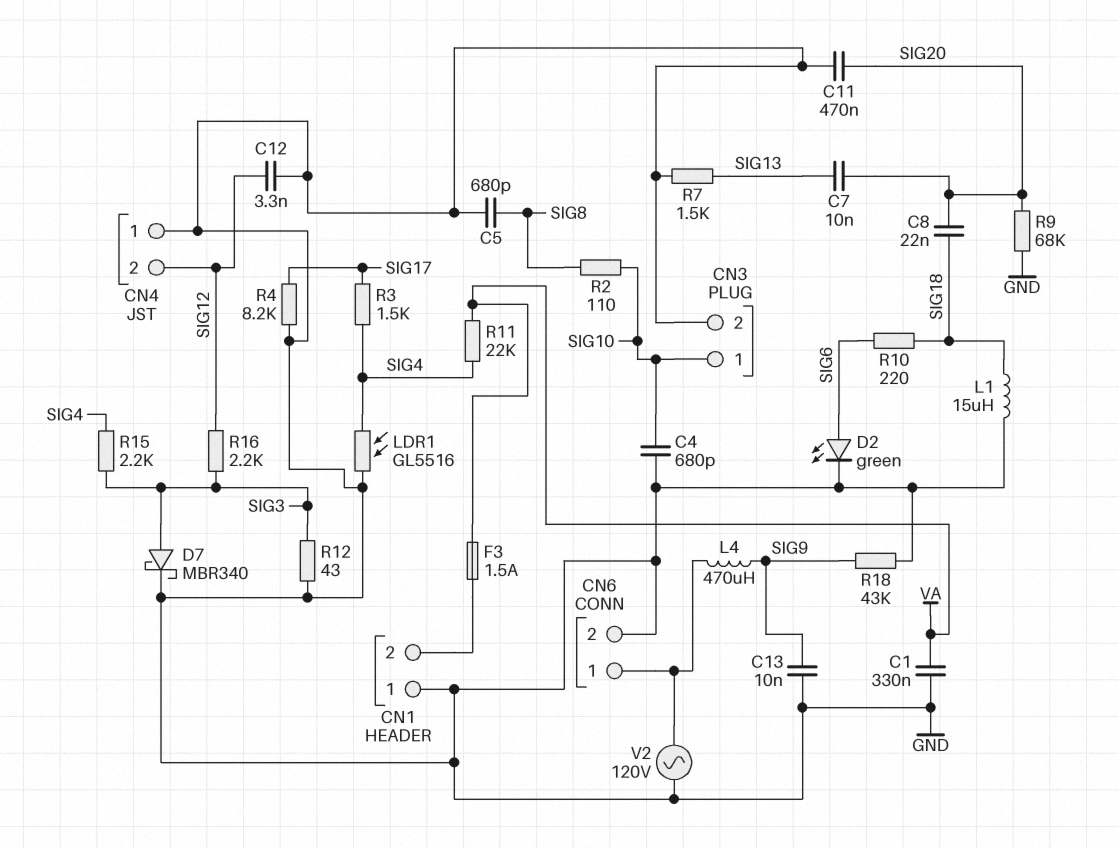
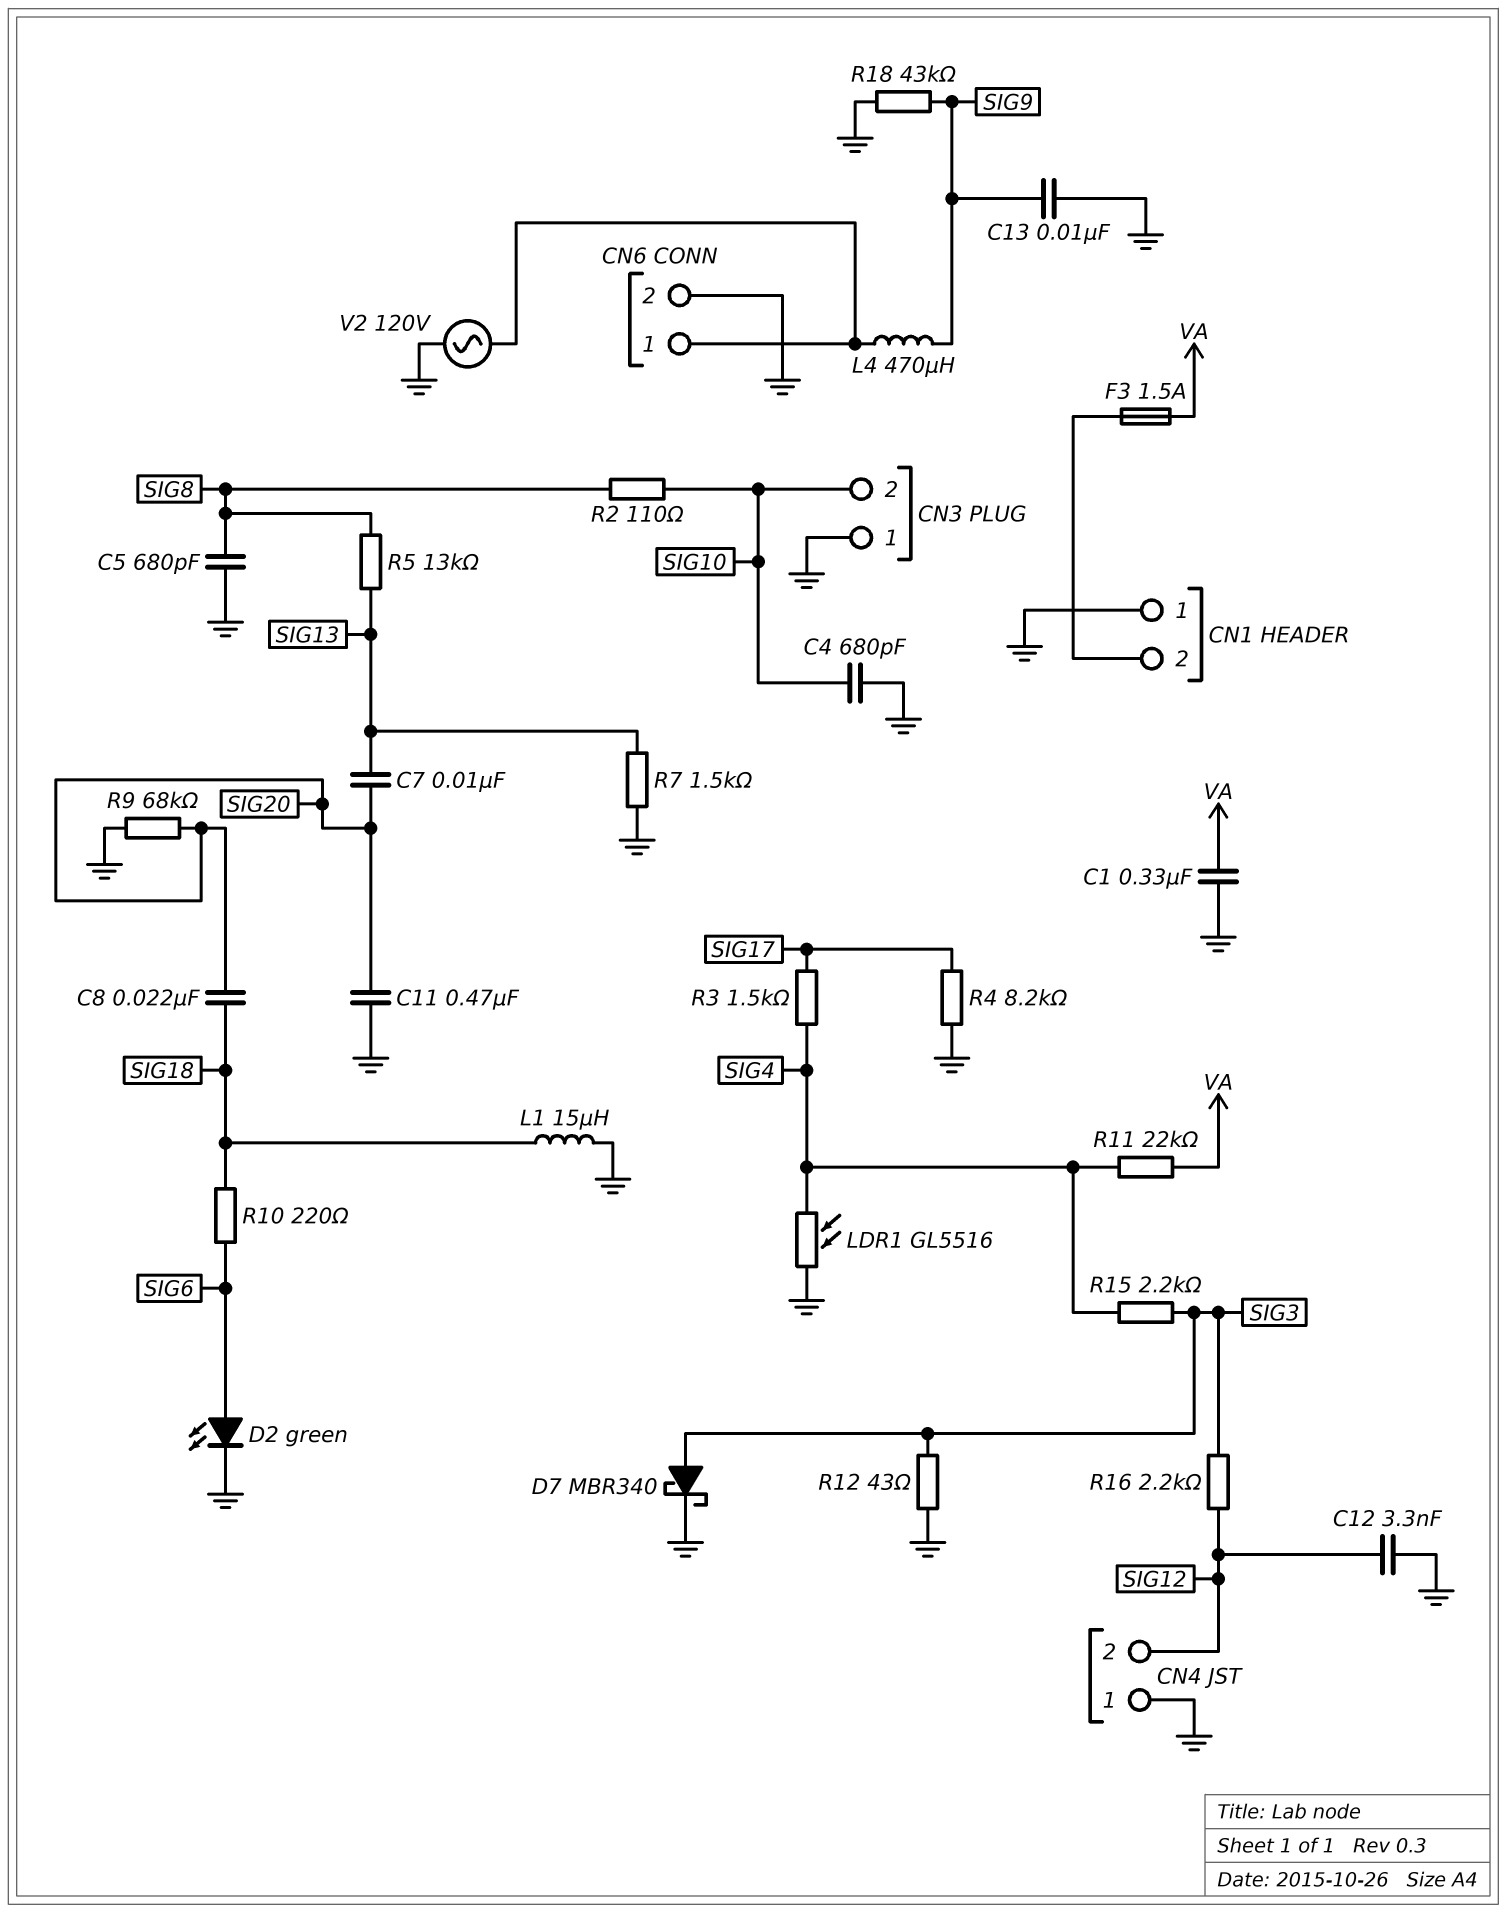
CN3 pin 1: SIG10 -> GND
CN3 pin 2: GND -> SIG10
R5: none -> 13k (SIG8, SIG13)

